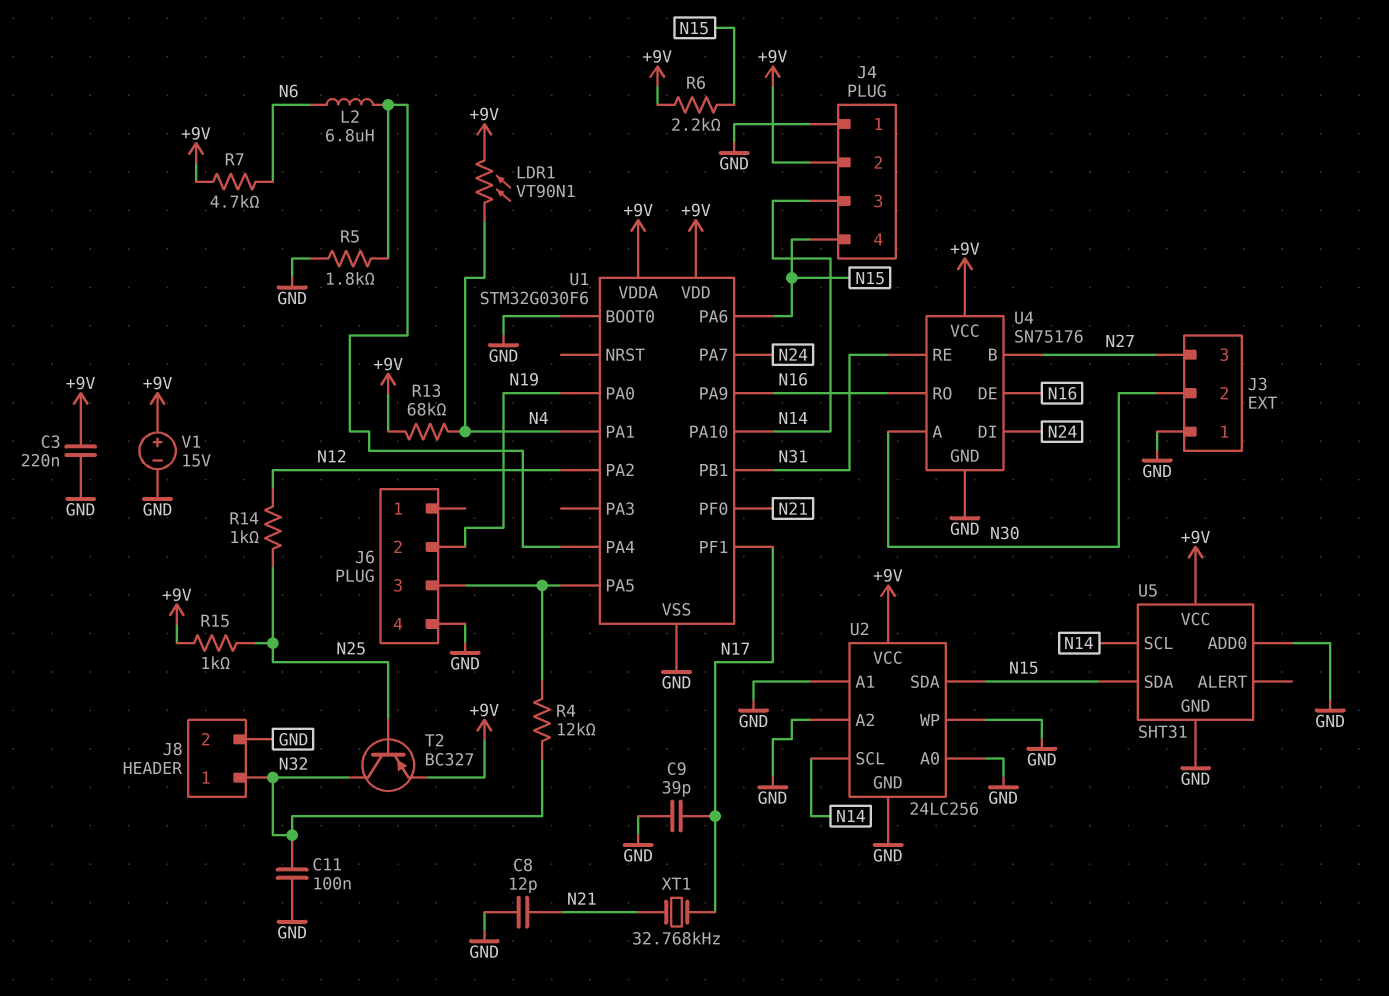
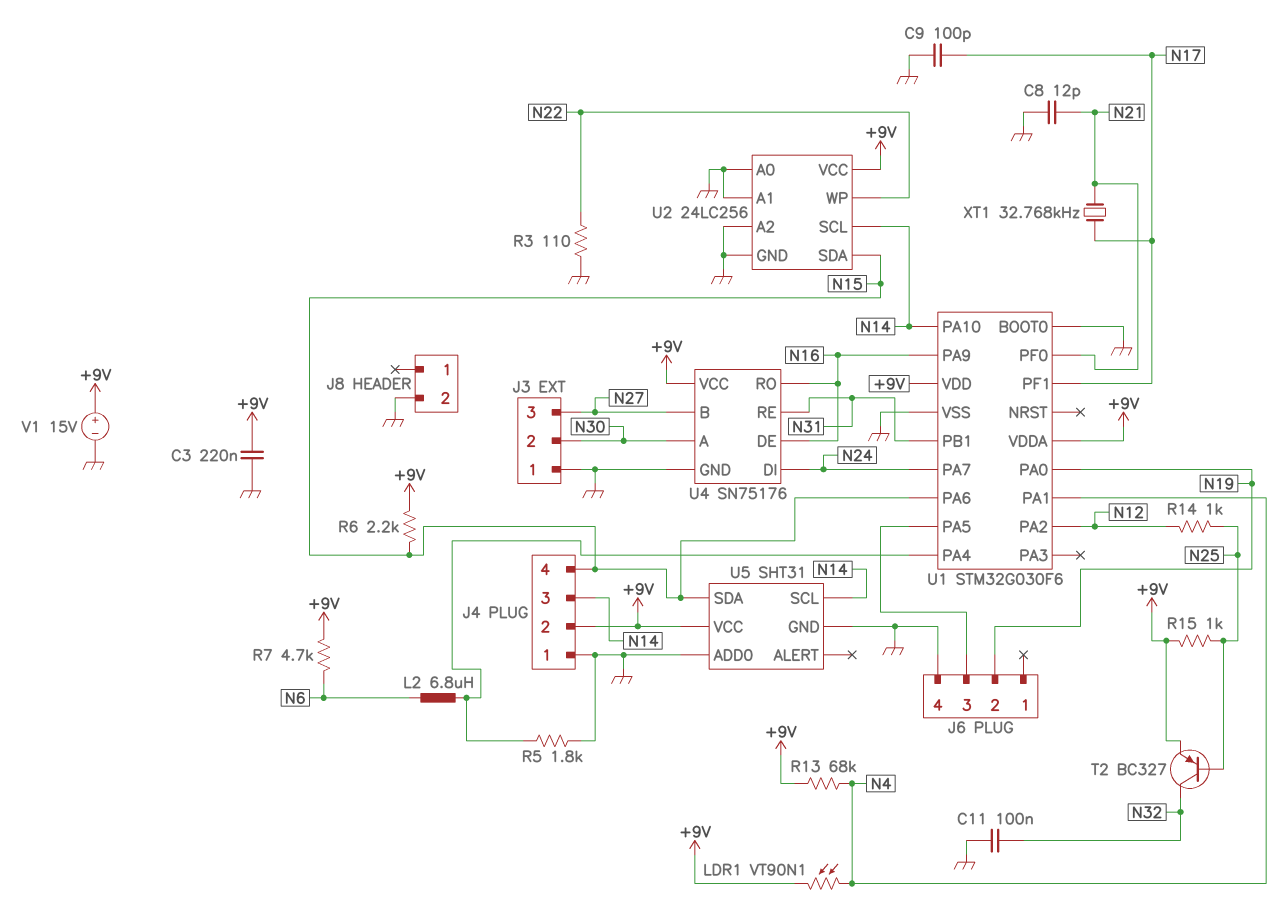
C9: 39pF (GND, N17) -> 100pF (GND, N17)
J8 pin 1: N32 -> none
R3: none -> 110 (GND, N22)
R4: 12k (J6/3, N32) -> none
U2 pin WP: GND -> N22

